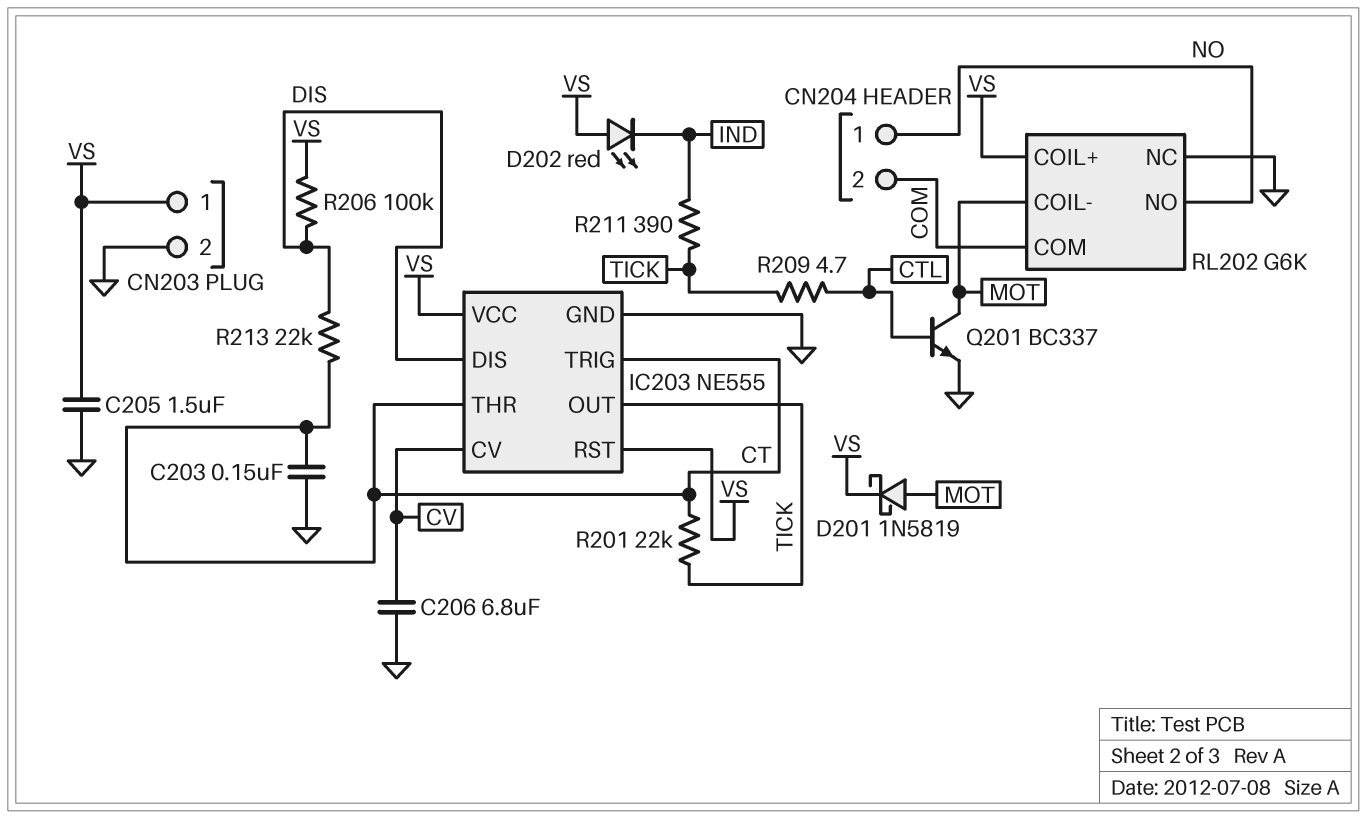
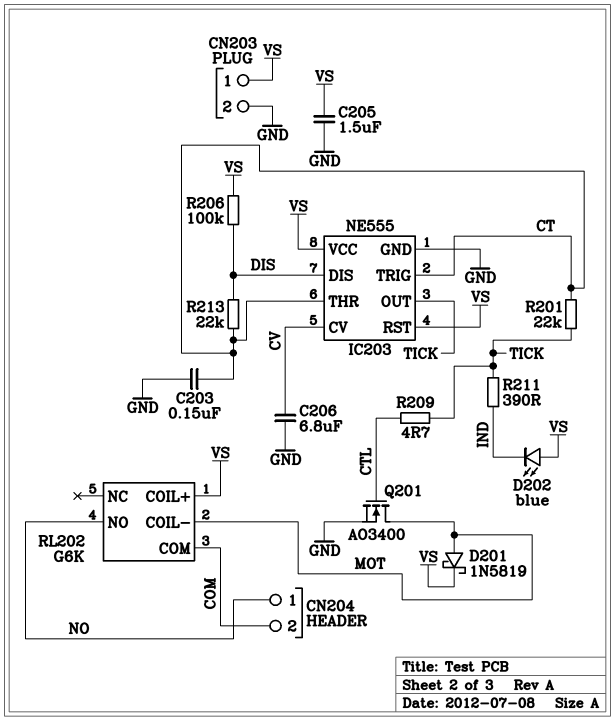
D202: LED red (A VS, K IND) -> LED blue (A VS, K IND)
Q201: NPN BC337 (B CTL, C MOT, E GND) -> NMOS AO3400 (G CTL, D MOT, S GND)
RL202 pin NC: GND -> none

